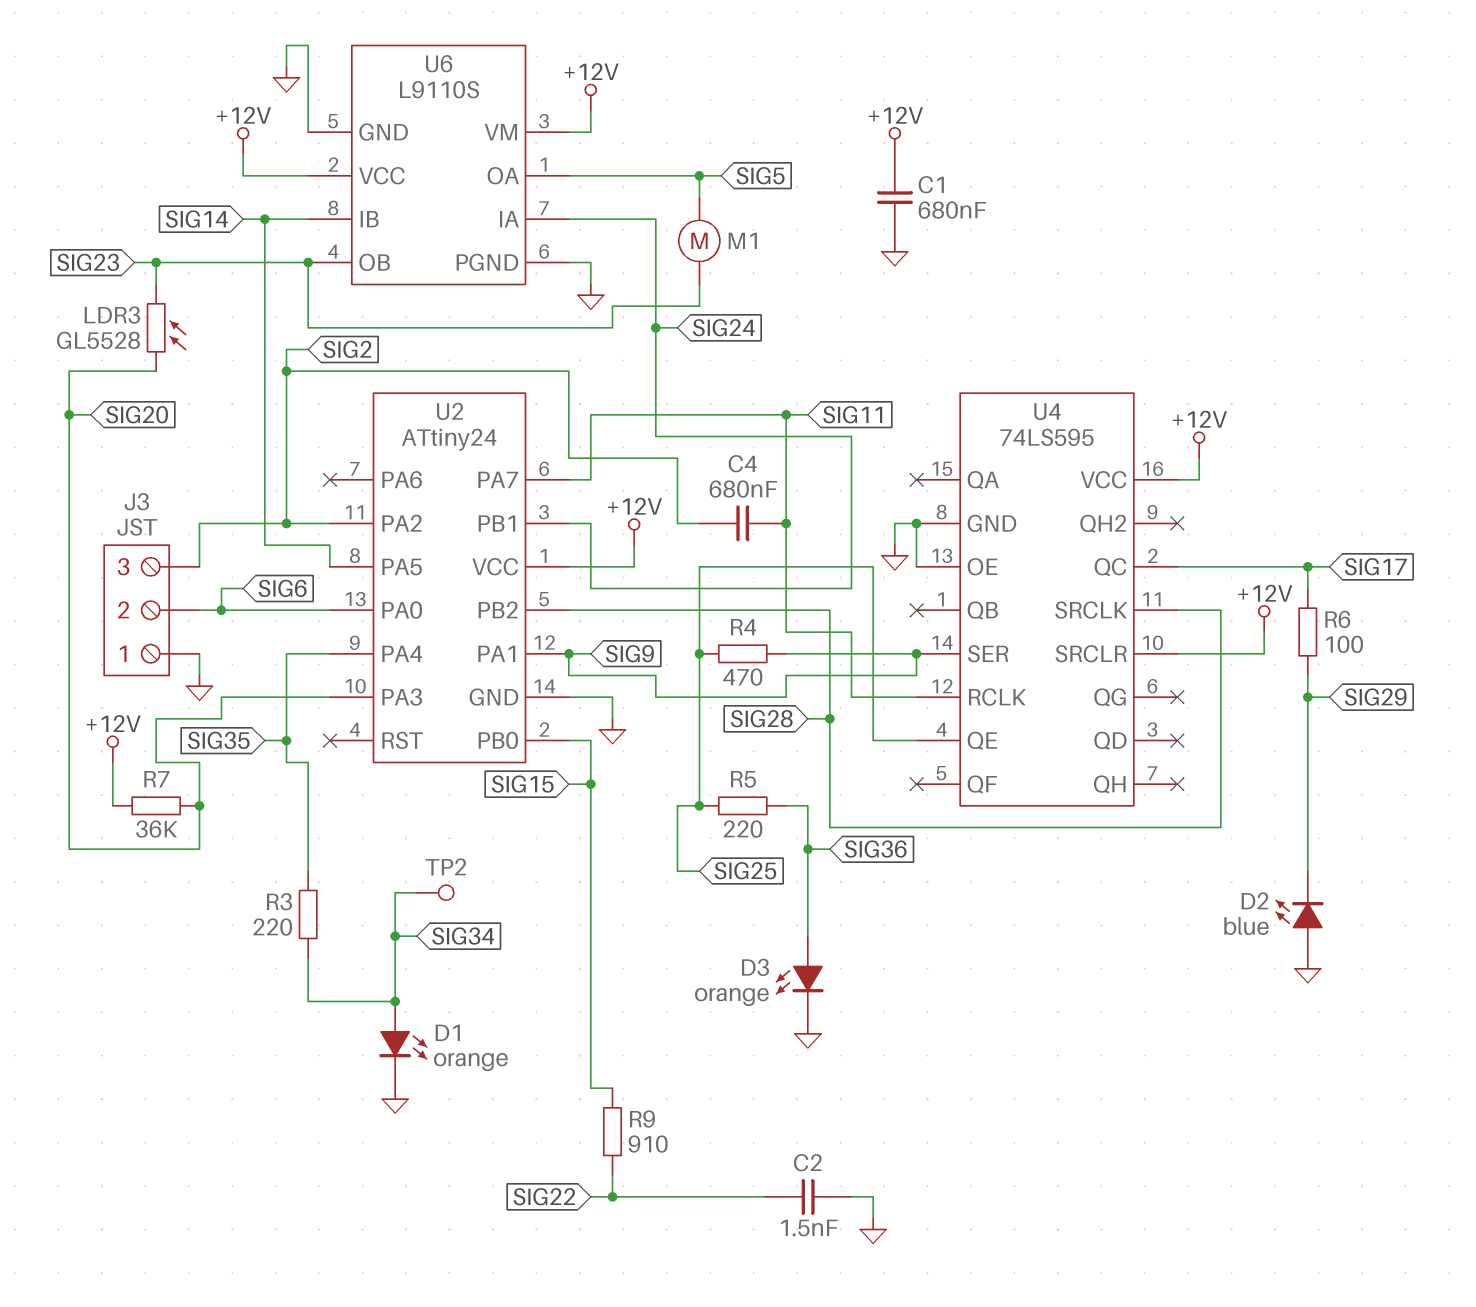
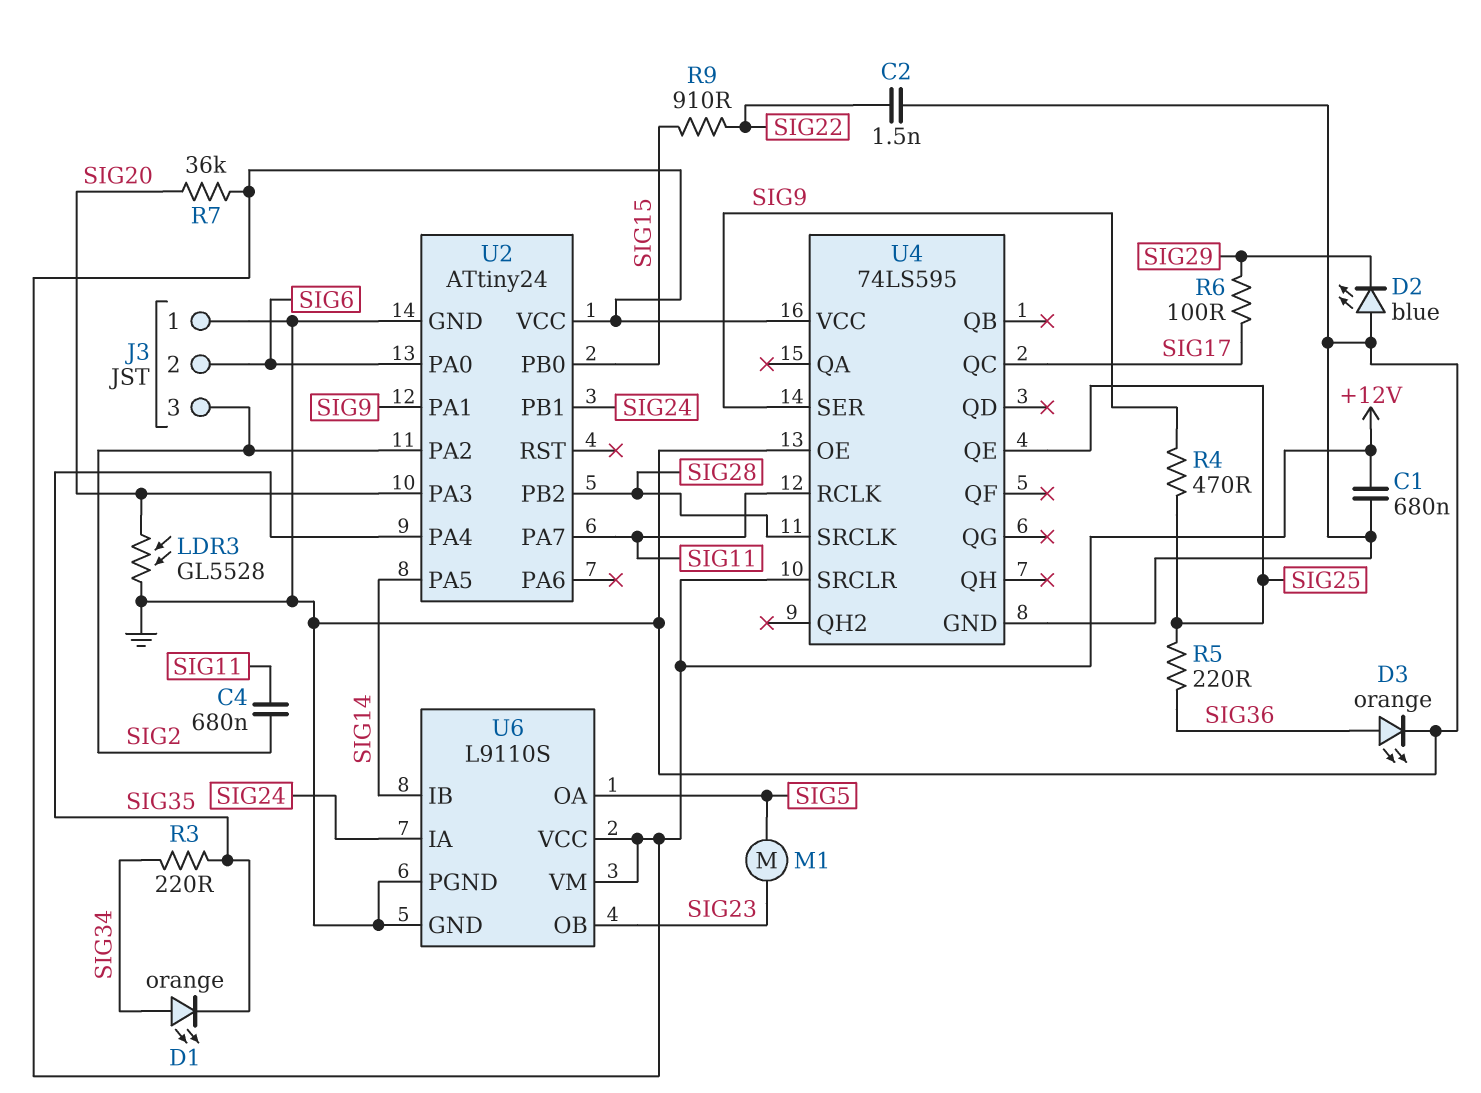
D1: LED orange (A SIG34, K GND) -> LED orange (A SIG34, K SIG35)
LDR3: GL5528 (SIG20, SIG23) -> GL5528 (GND, SIG20)
TP2: test point (SIG34) -> none

